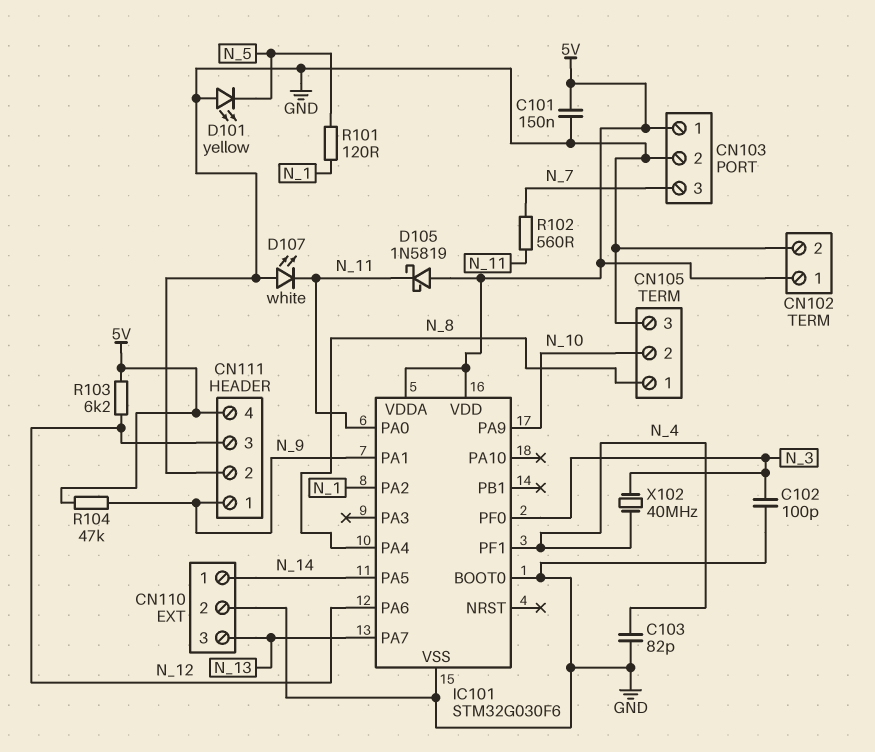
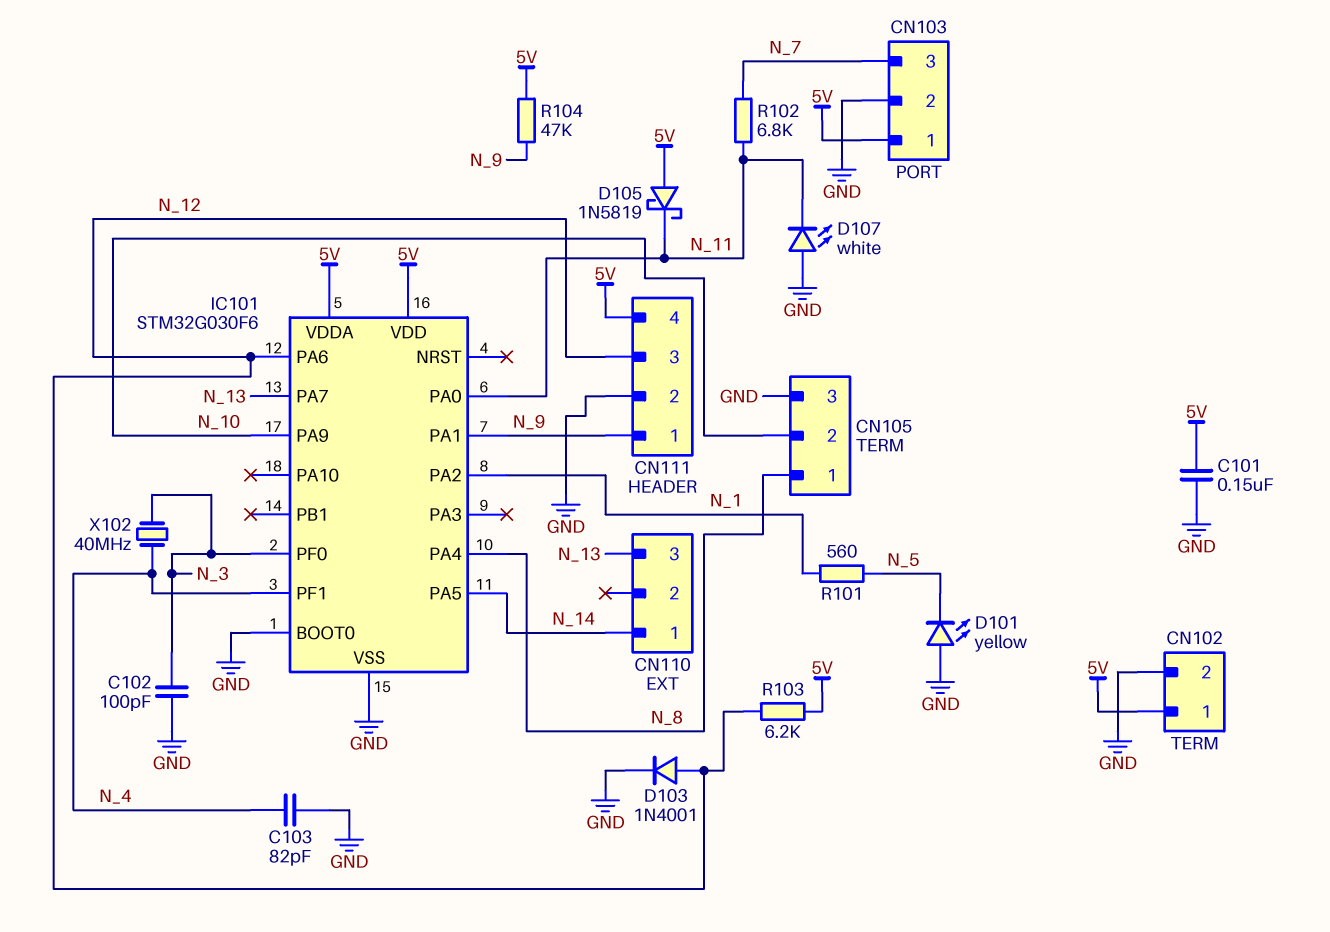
CN110 pin 2: GND -> none
D103: none -> diode 1N4001 (A N_12, K GND)
R101: 120 (N_1, N_5) -> 560 (N_1, N_5)
R102: 560 (N_7, N_11) -> 6.8k (N_7, N_11)

